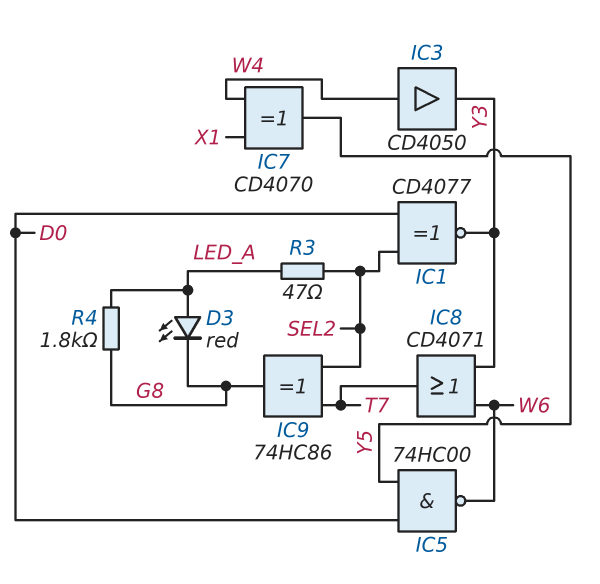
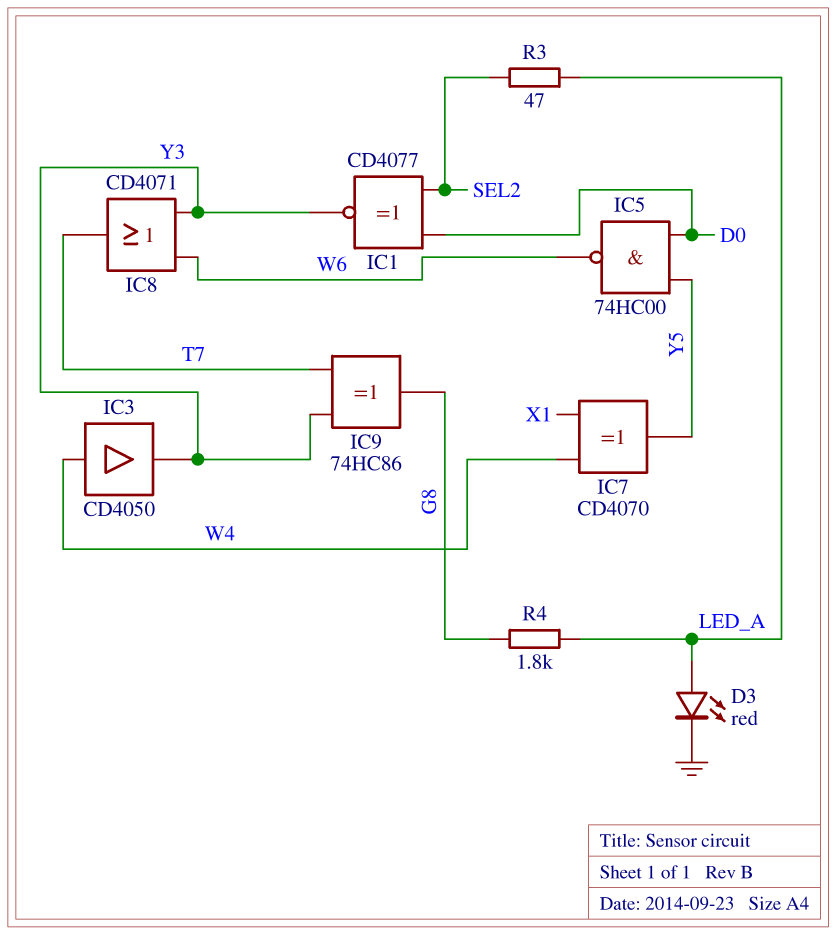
D3: LED red (A LED_A, K G8) -> LED red (A LED_A, K GND)
IC9: XOR 74HC86 (in SEL2, in T7, out G8) -> XOR 74HC86 (in T7, in Y3, out G8)

